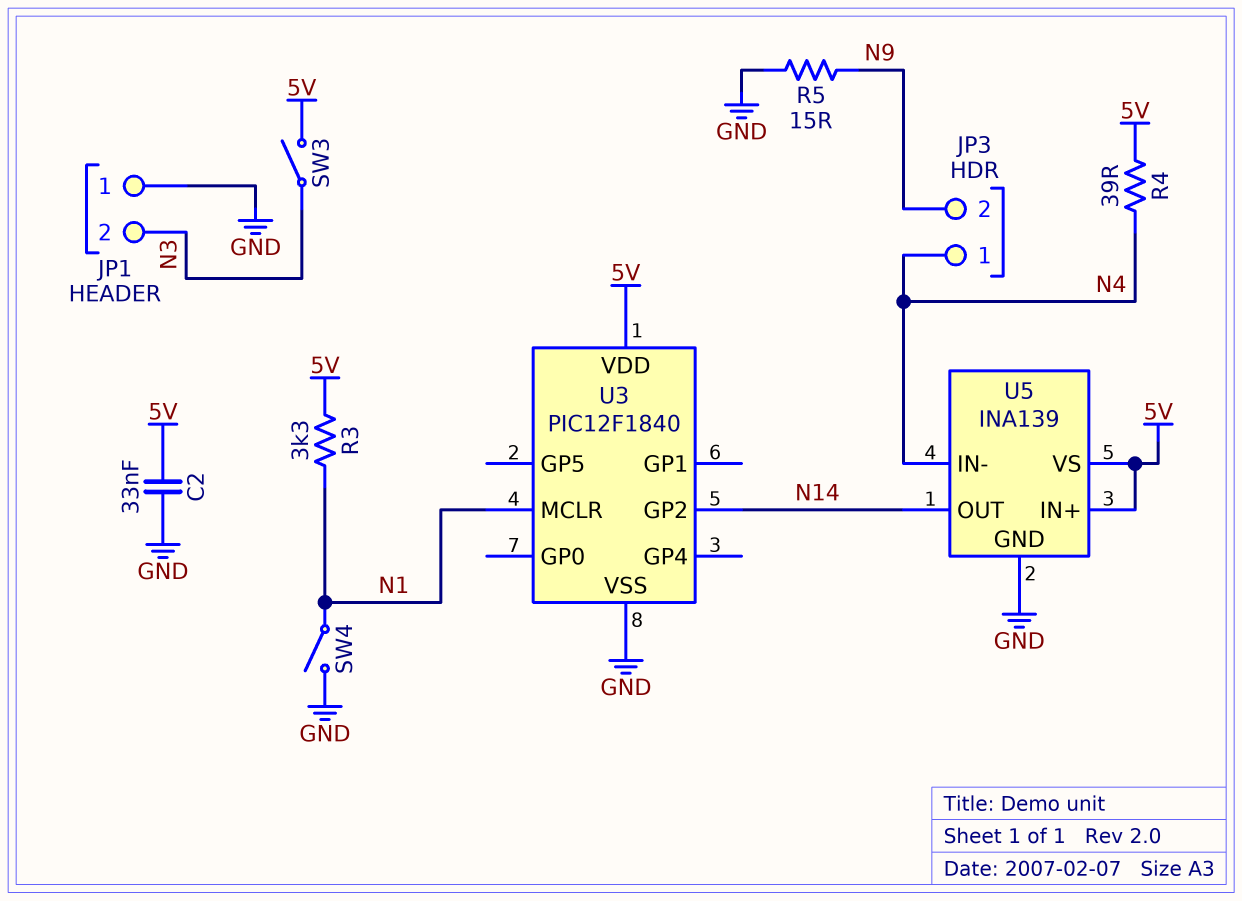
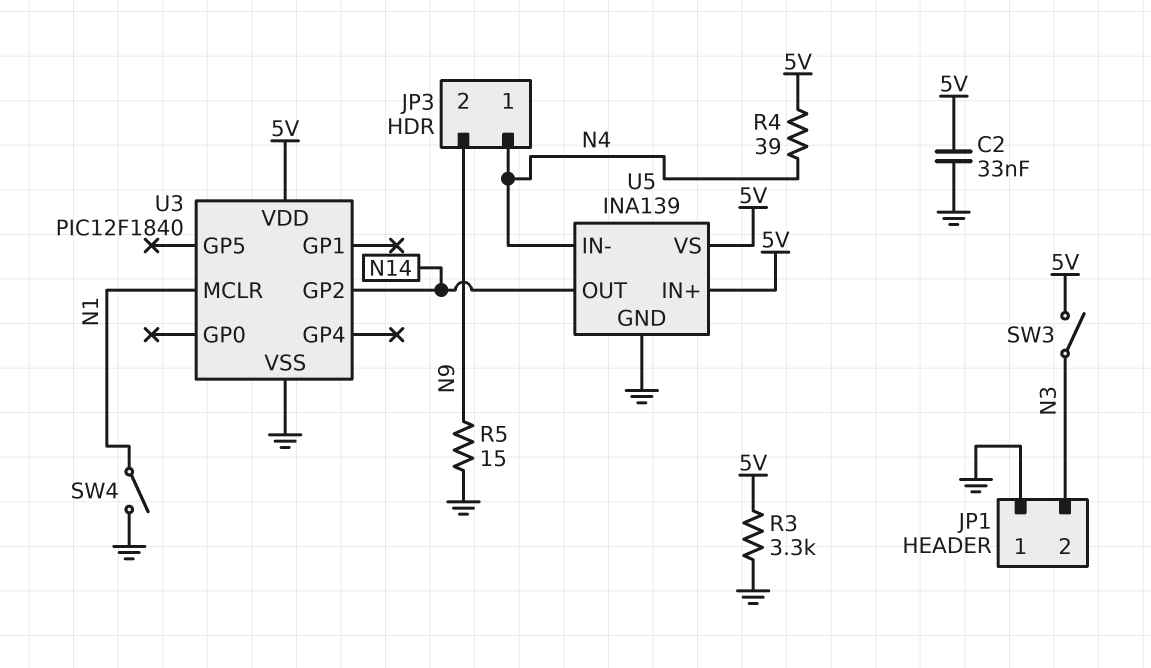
R3: 3.3k (5V, N1) -> 3.3k (5V, GND)

